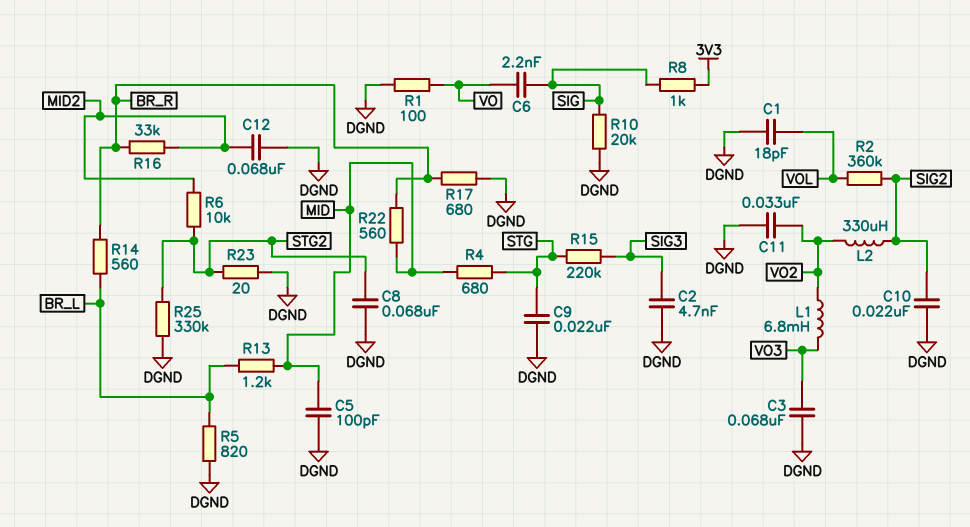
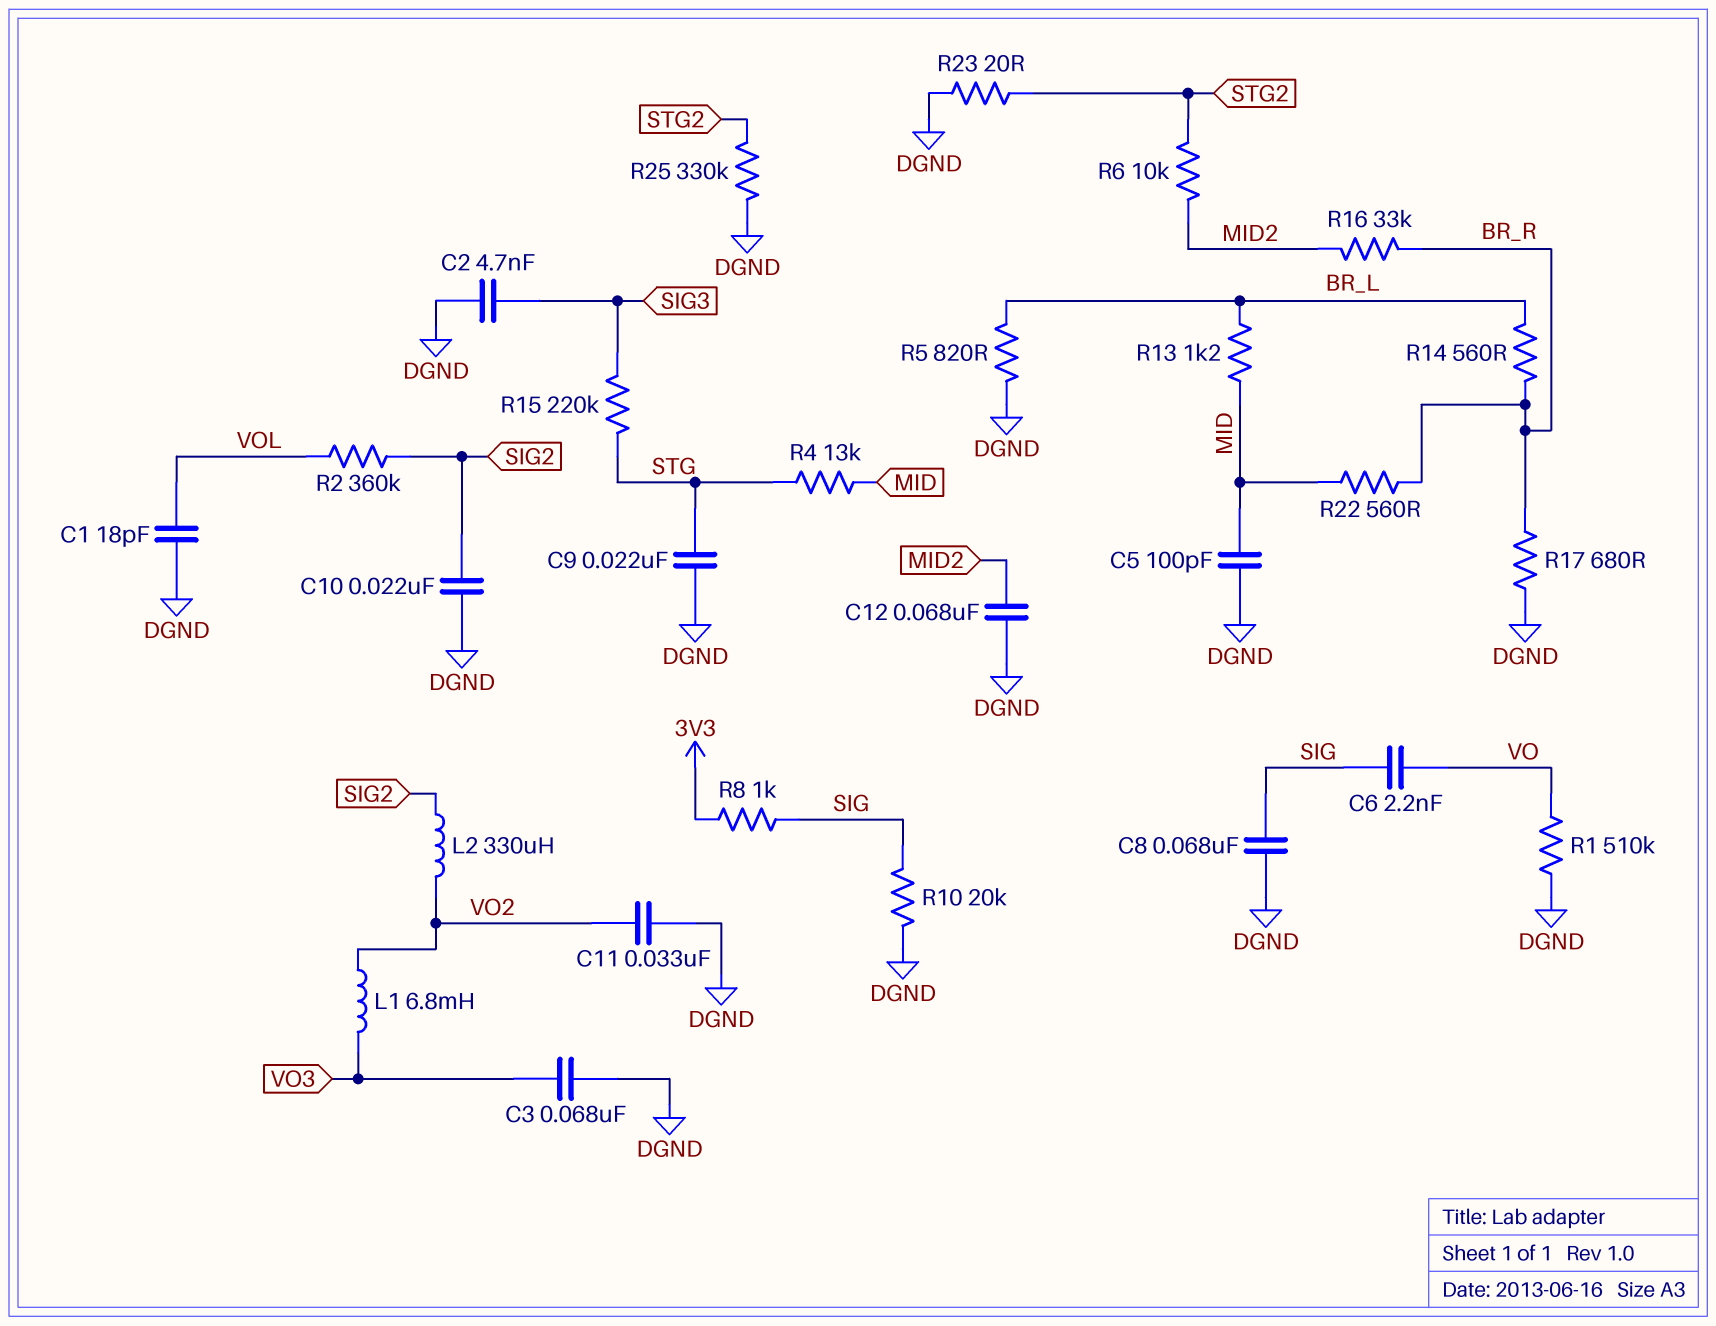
C8: 68nF (DGND, STG2) -> 68nF (DGND, SIG)
R1: 100 (DGND, VO) -> 510k (DGND, VO)
R4: 680 (MID, STG) -> 13k (MID, STG)

